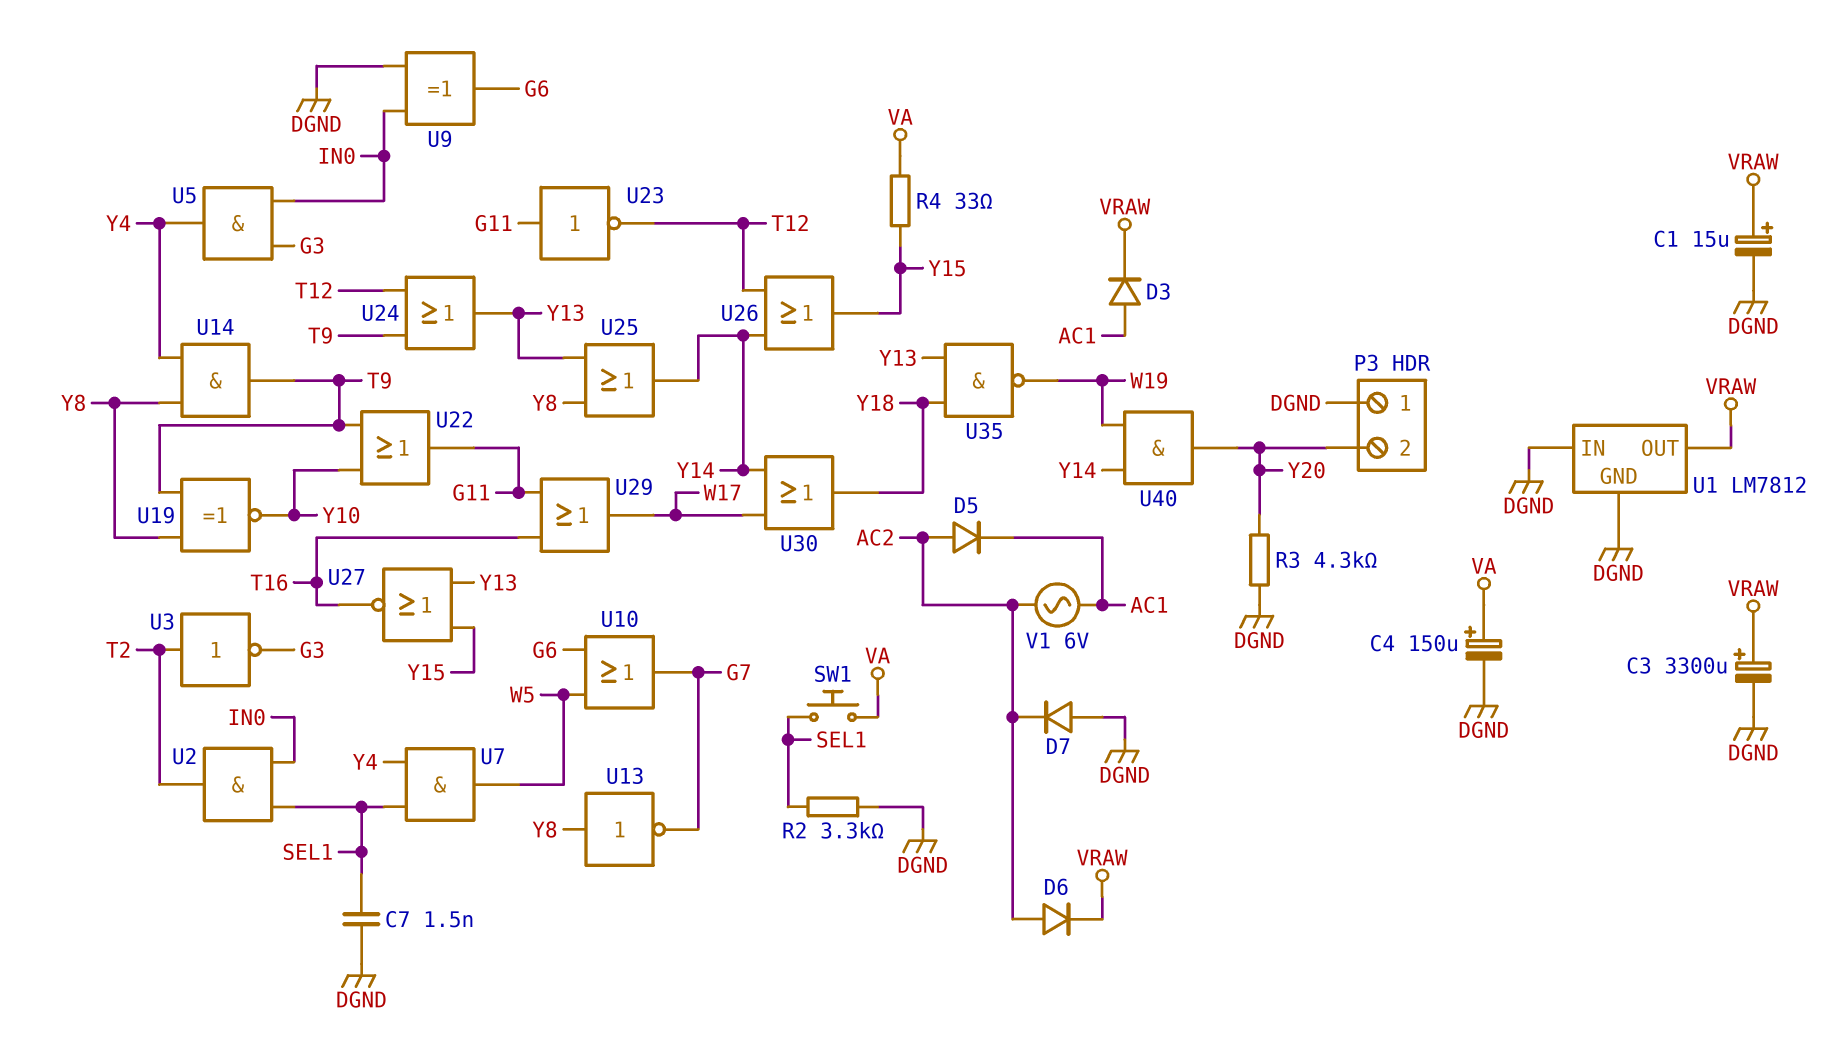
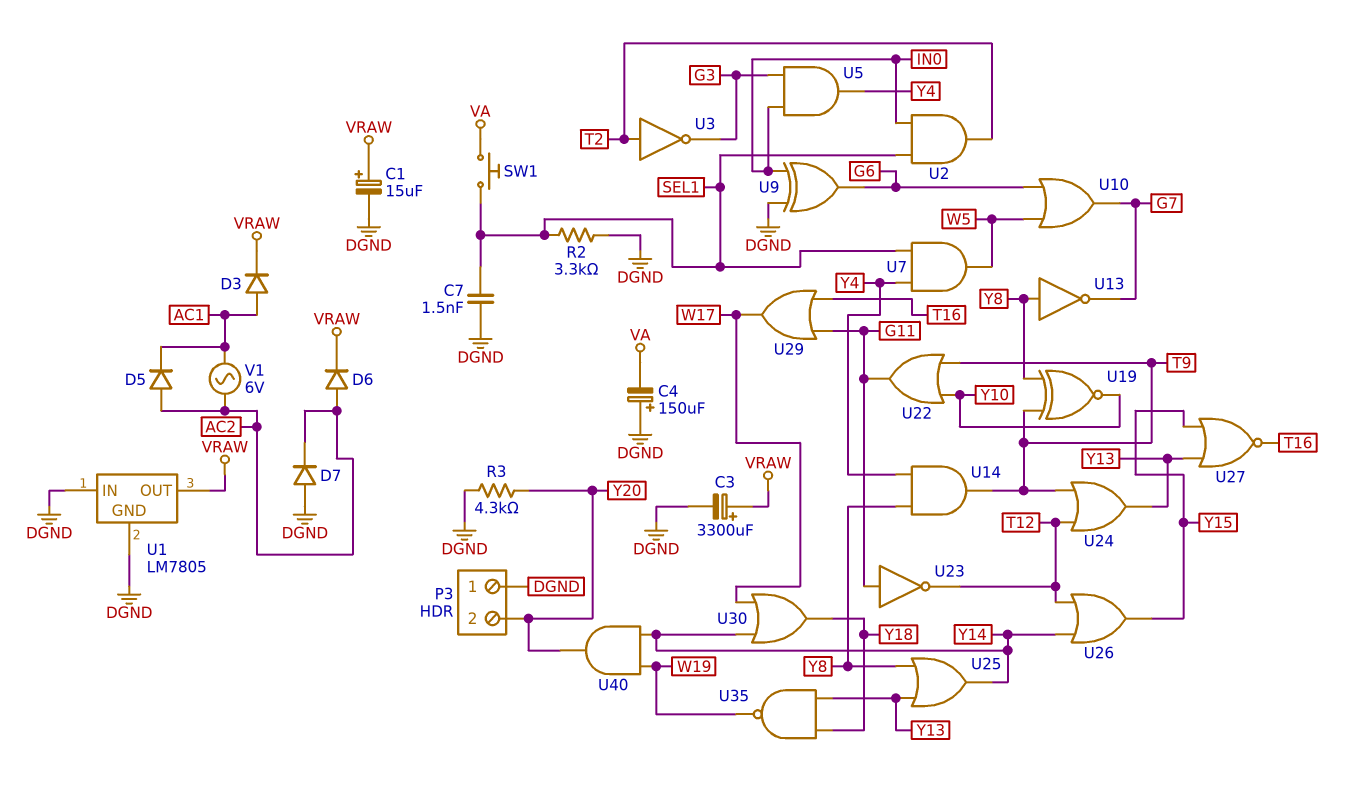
C4: 150uF (plus VA, minus DGND) -> 150uF (plus DGND, minus VA)
R4: 33 (VA, Y15) -> none
U1: LM7812 -> LM7805

